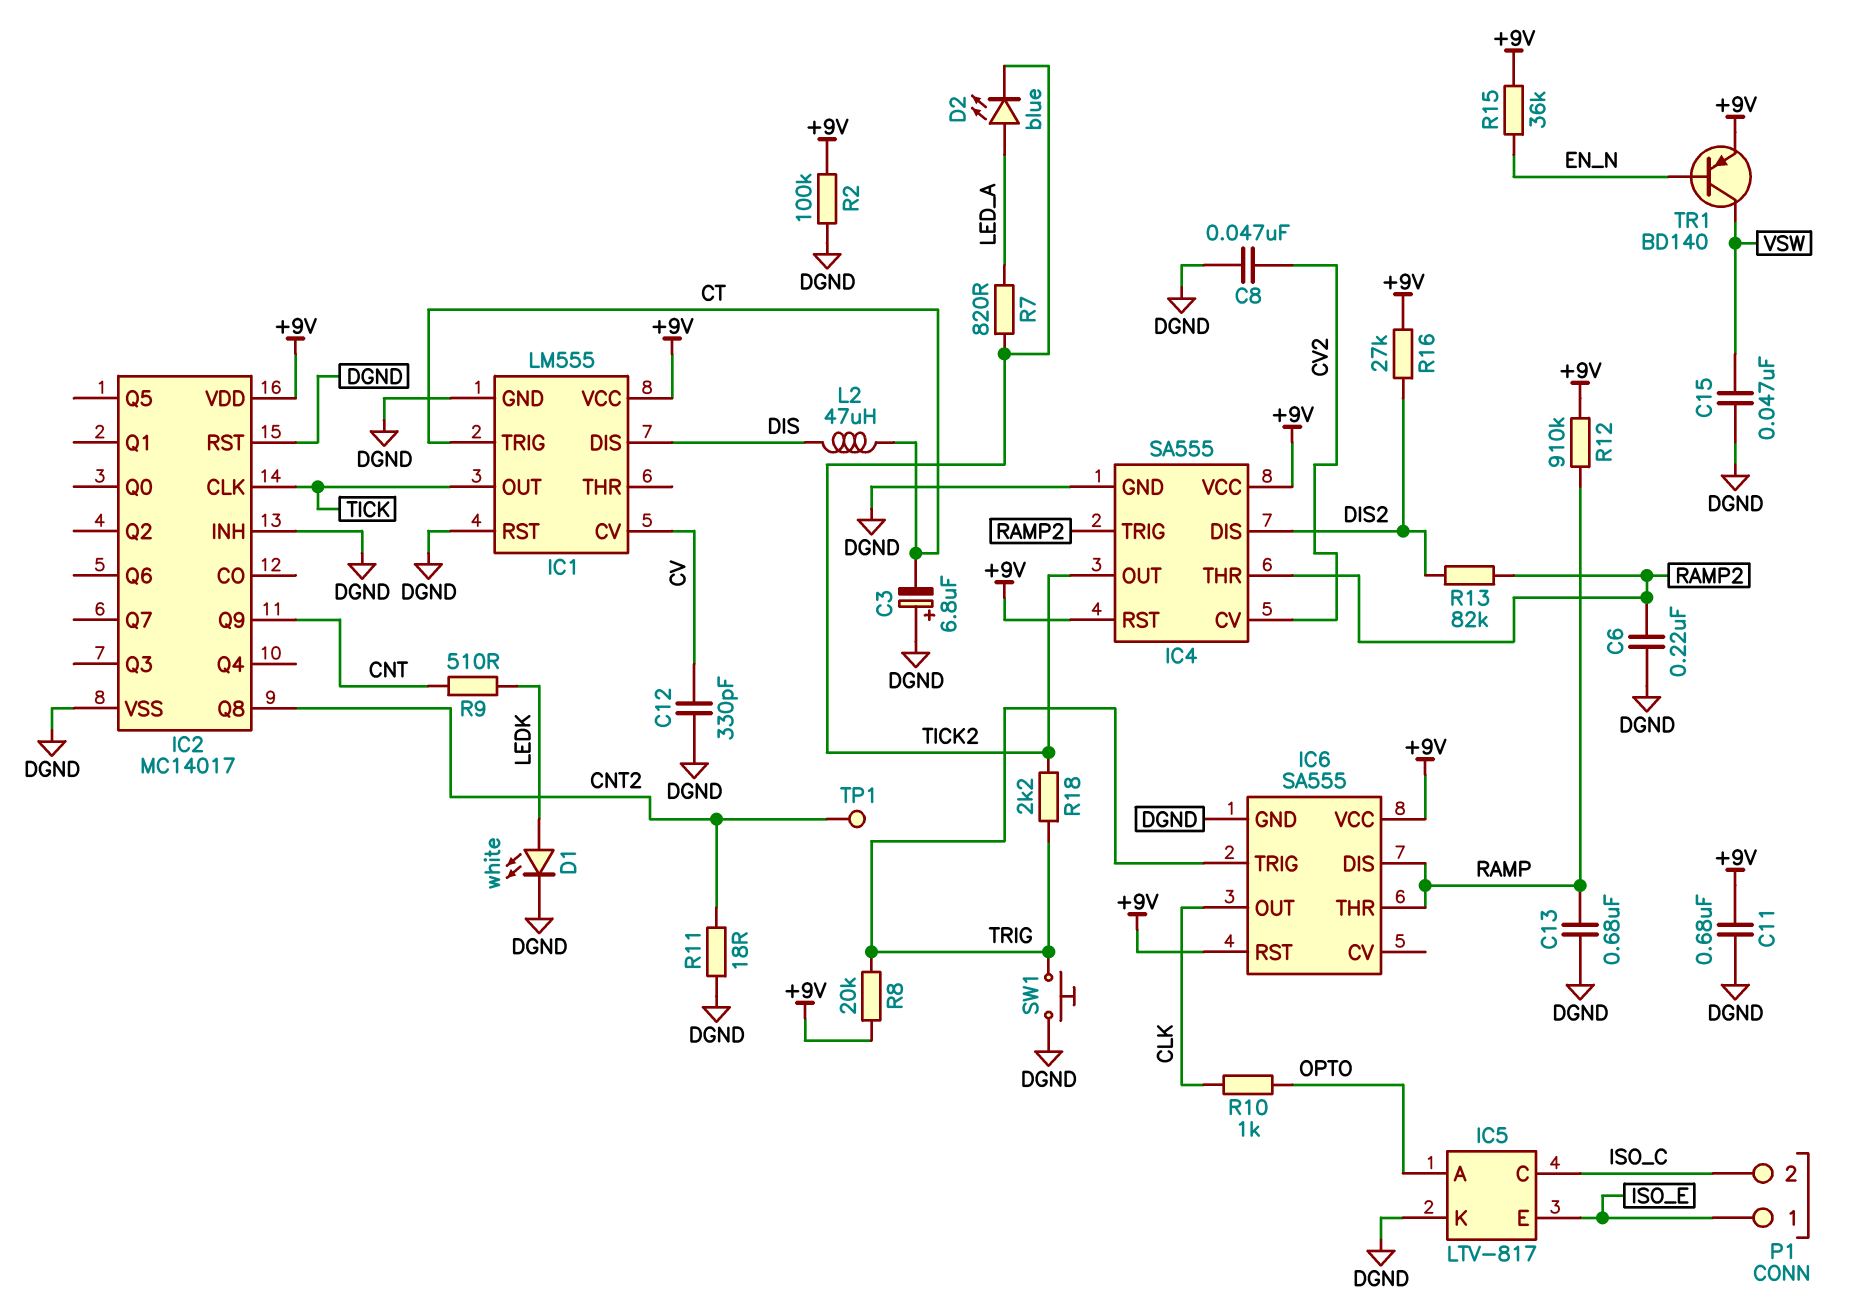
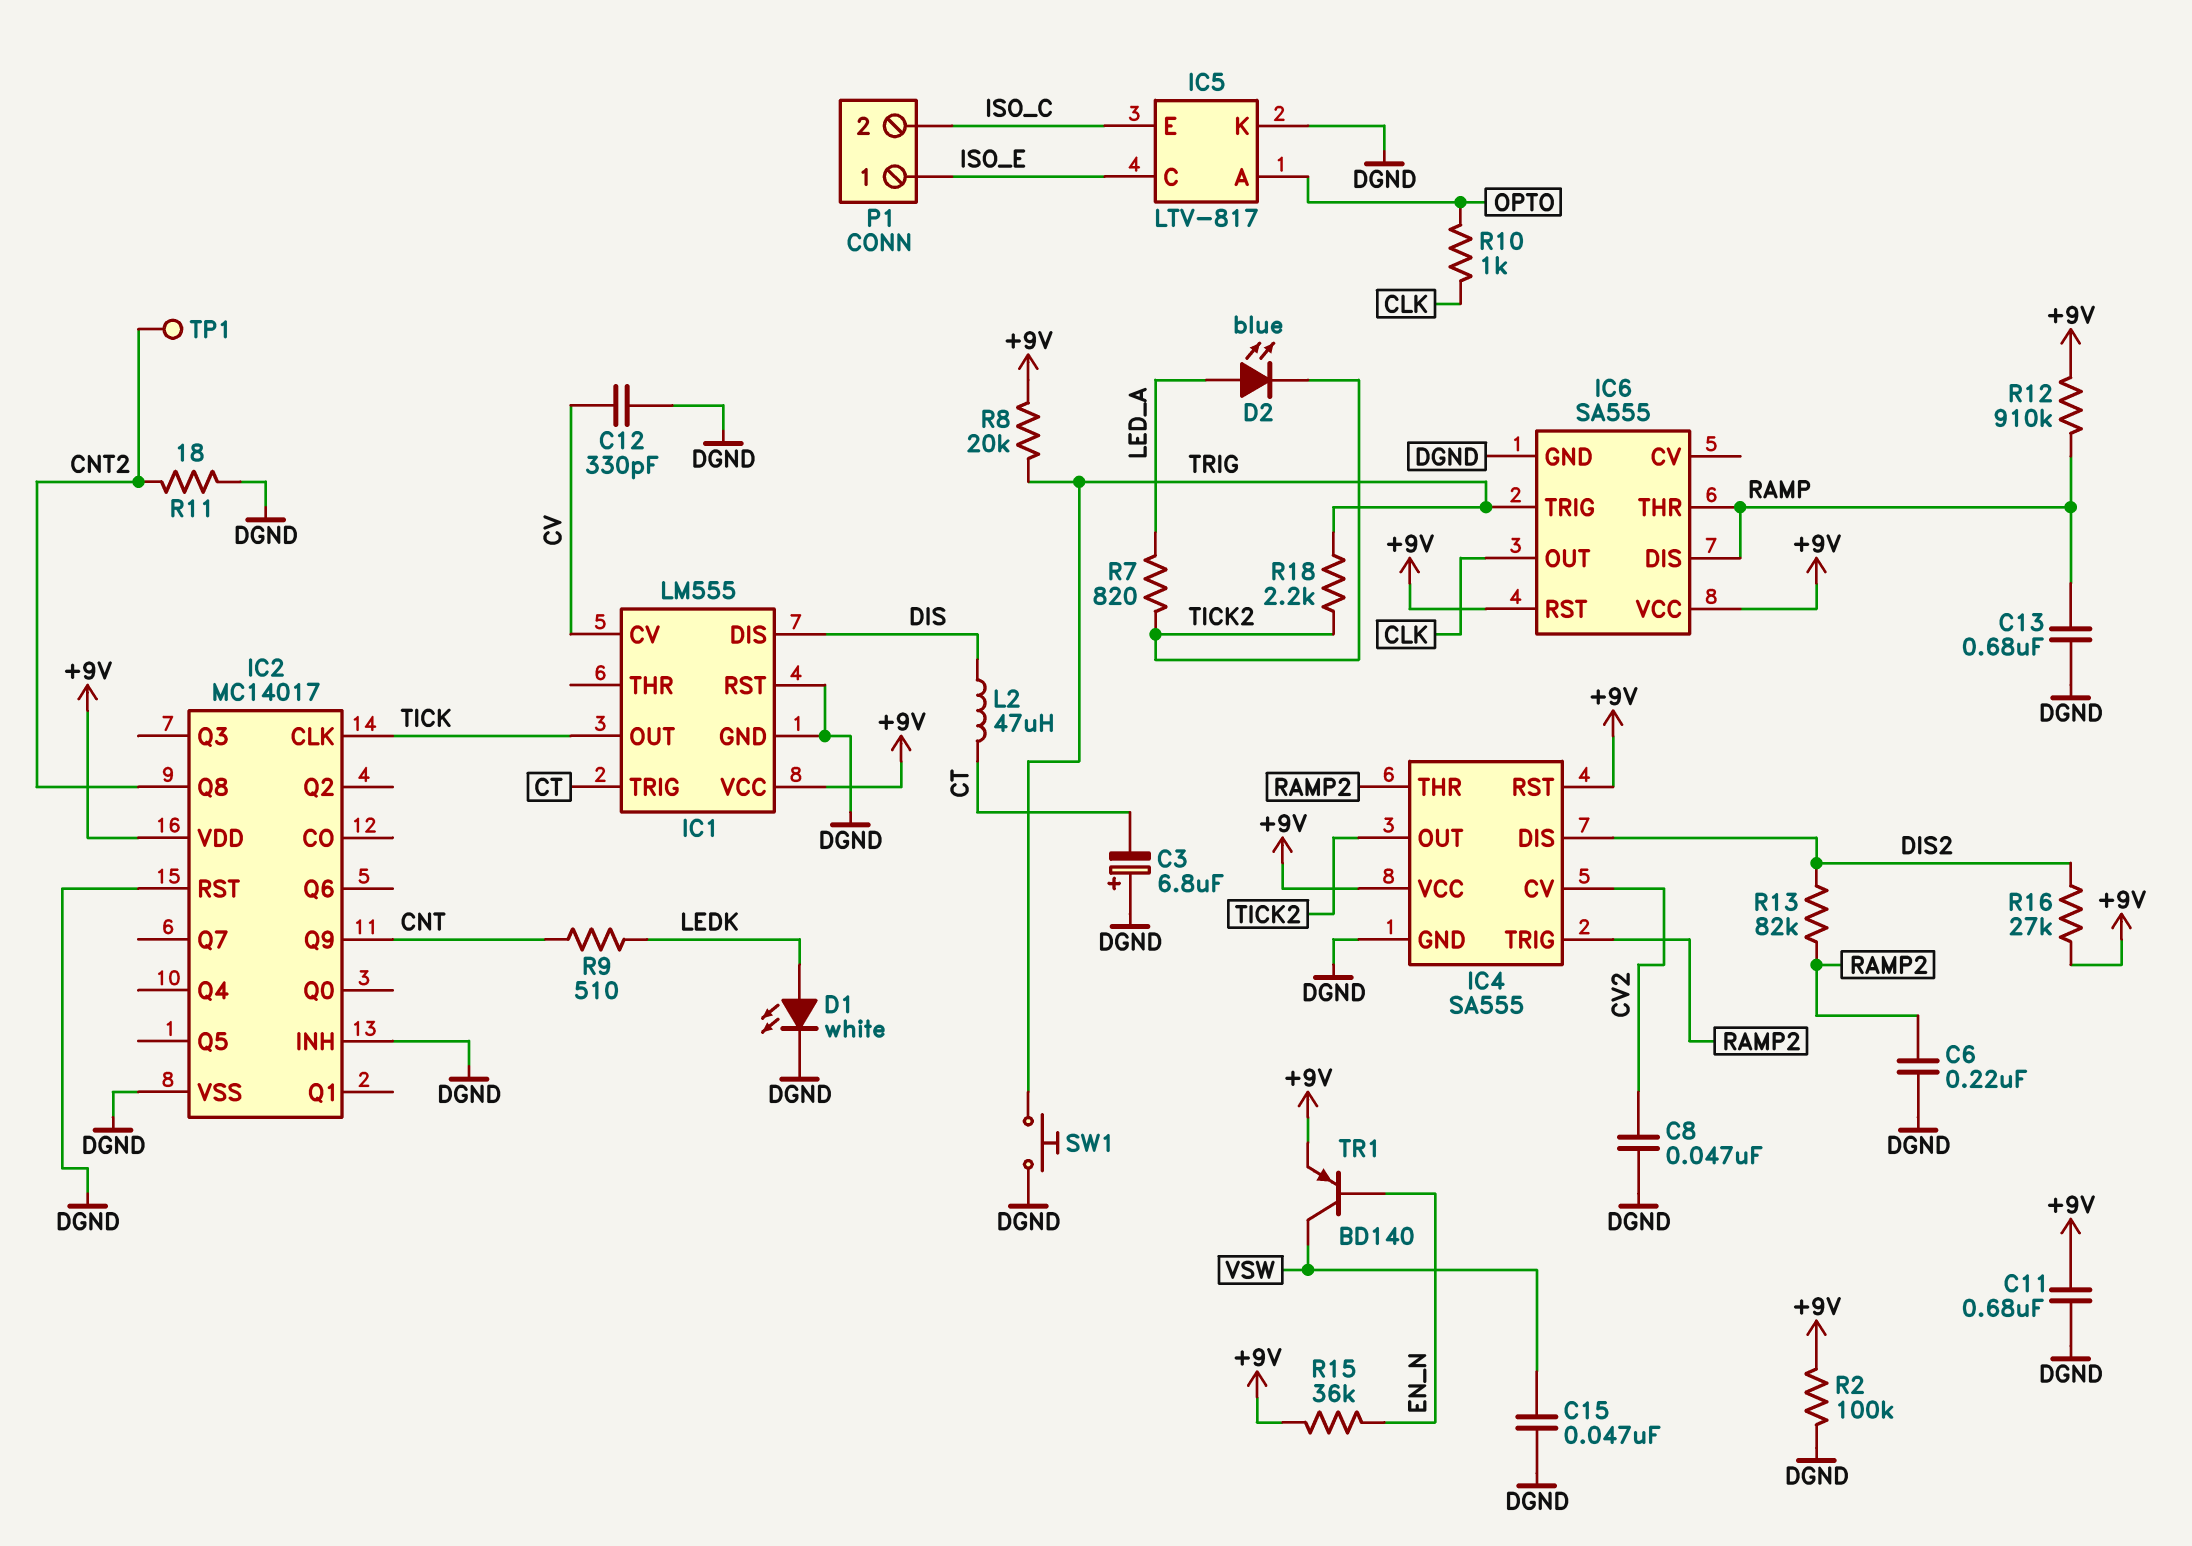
IC5 pin C: ISO_C -> ISO_E
IC5 pin E: ISO_E -> ISO_C

